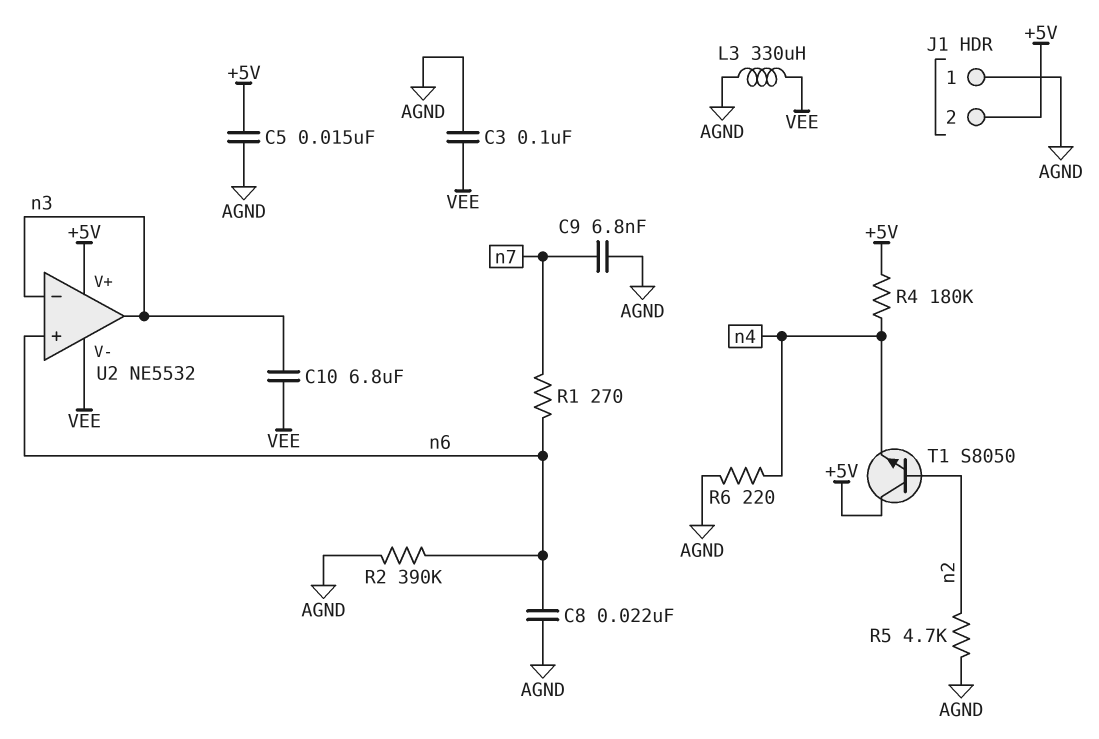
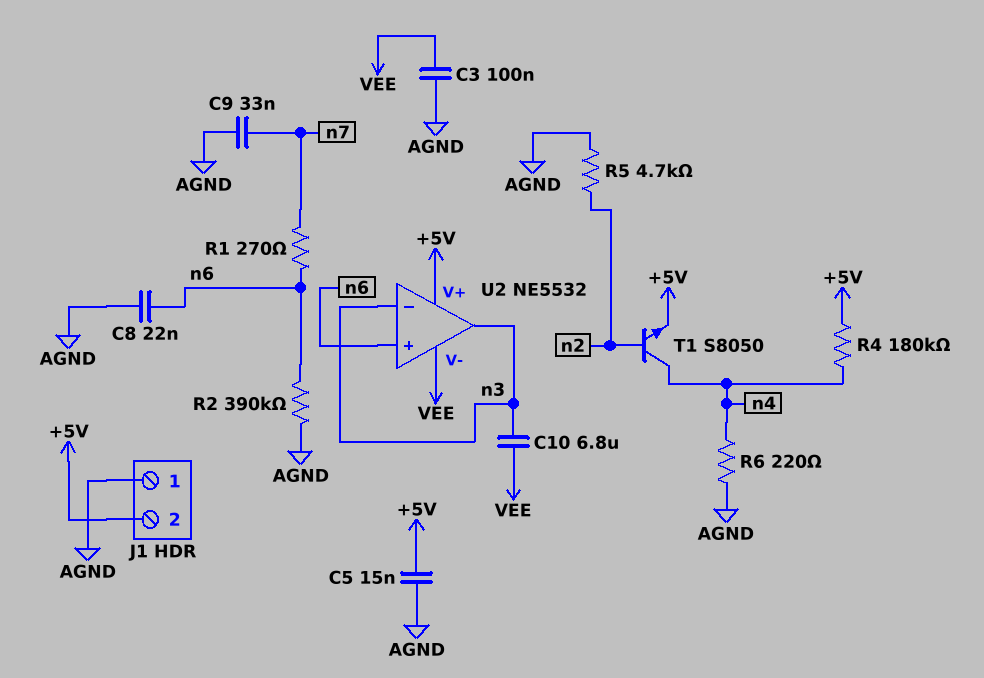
C9: 6.8nF (AGND, n7) -> 33nF (AGND, n7)
L3: 330uH (AGND, VEE) -> none
T1: NPN S8050 (B n2, C +5V, E n4) -> NPN S8050 (B n2, C n4, E +5V)

